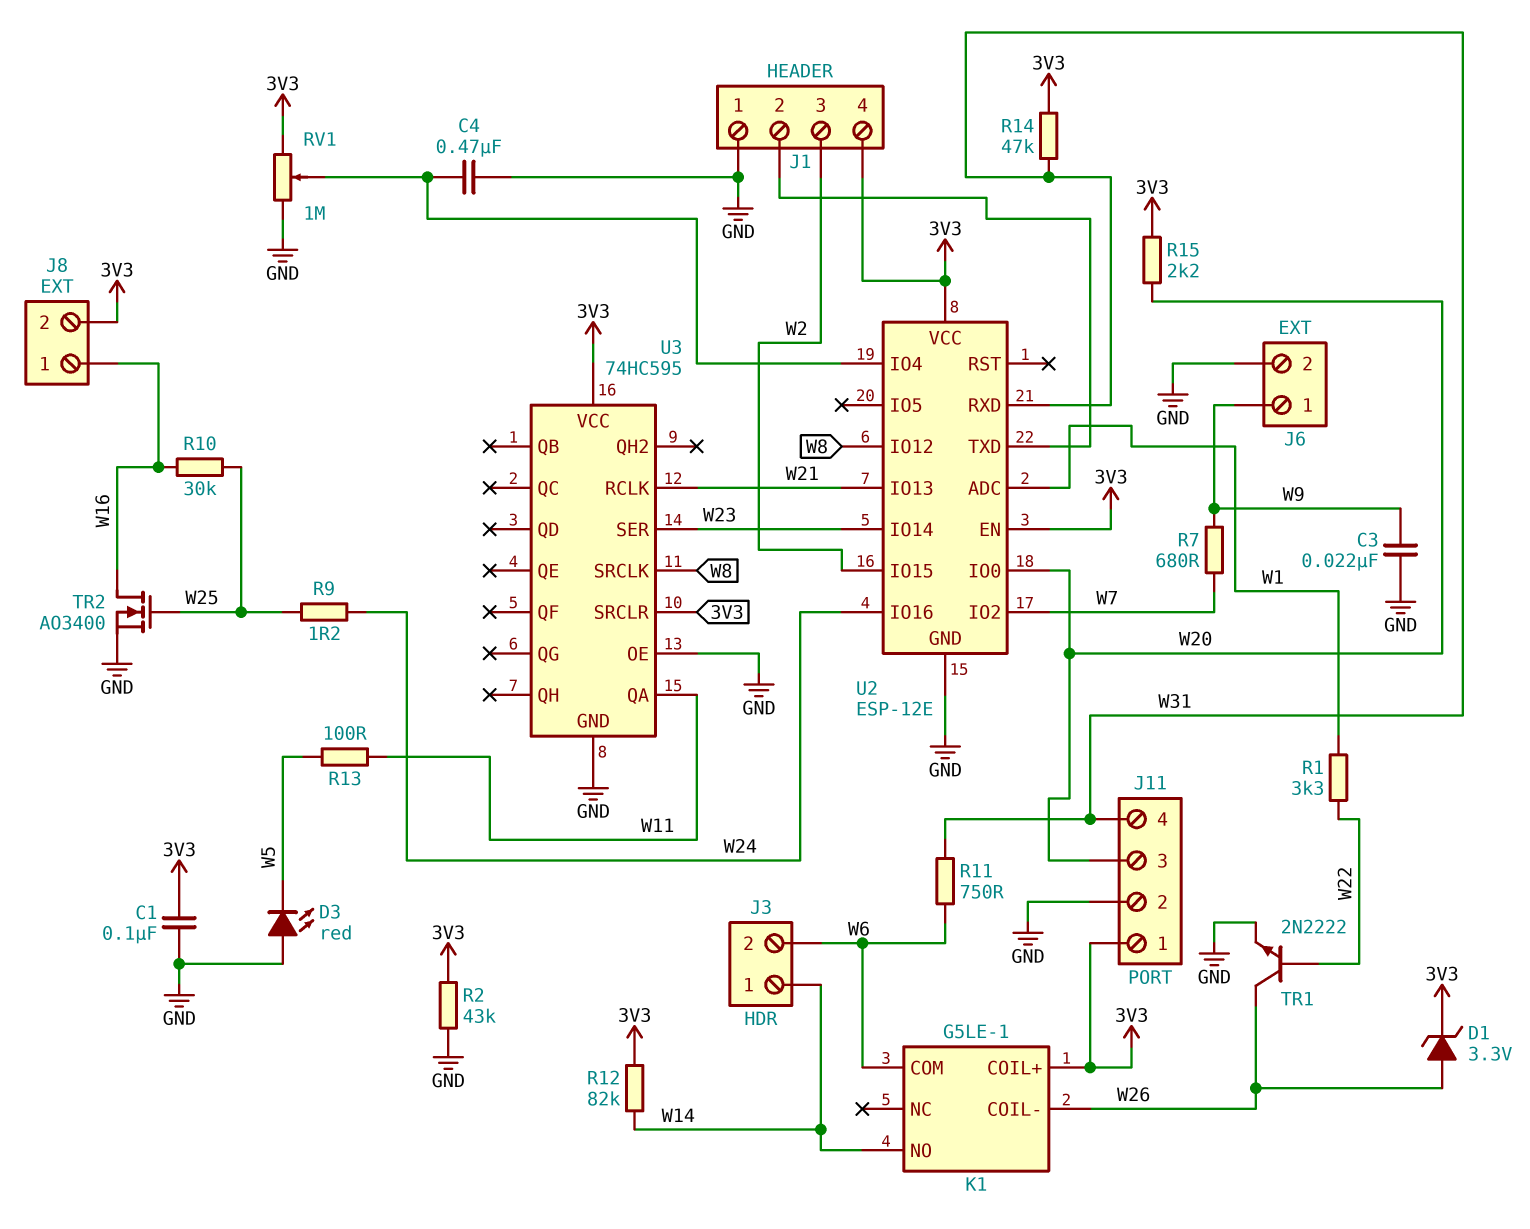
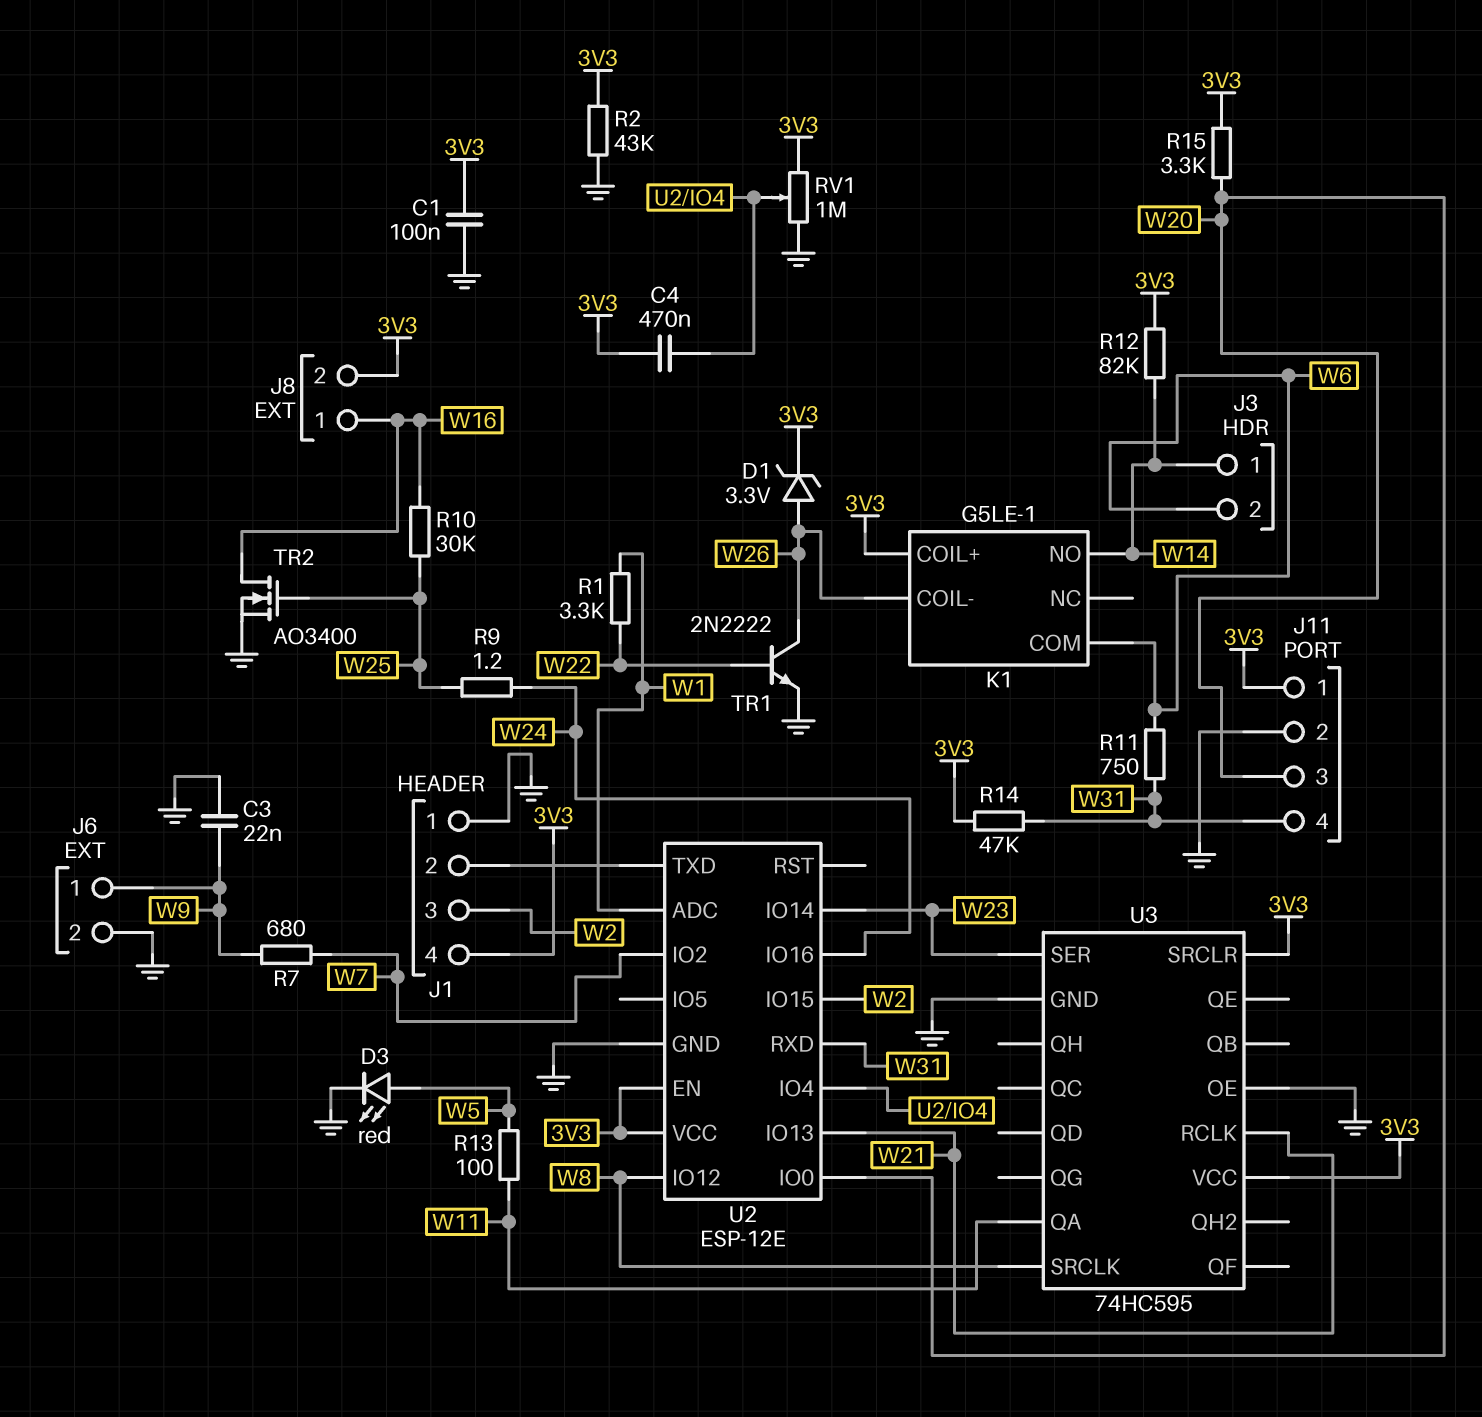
C4: 470nF (GND, U2/IO4) -> 470nF (3V3, U2/IO4)
D3: LED red (A GND, K W5) -> LED red (A W5, K GND)
R15: 2.2k (3V3, W20) -> 3.3k (3V3, W20)

